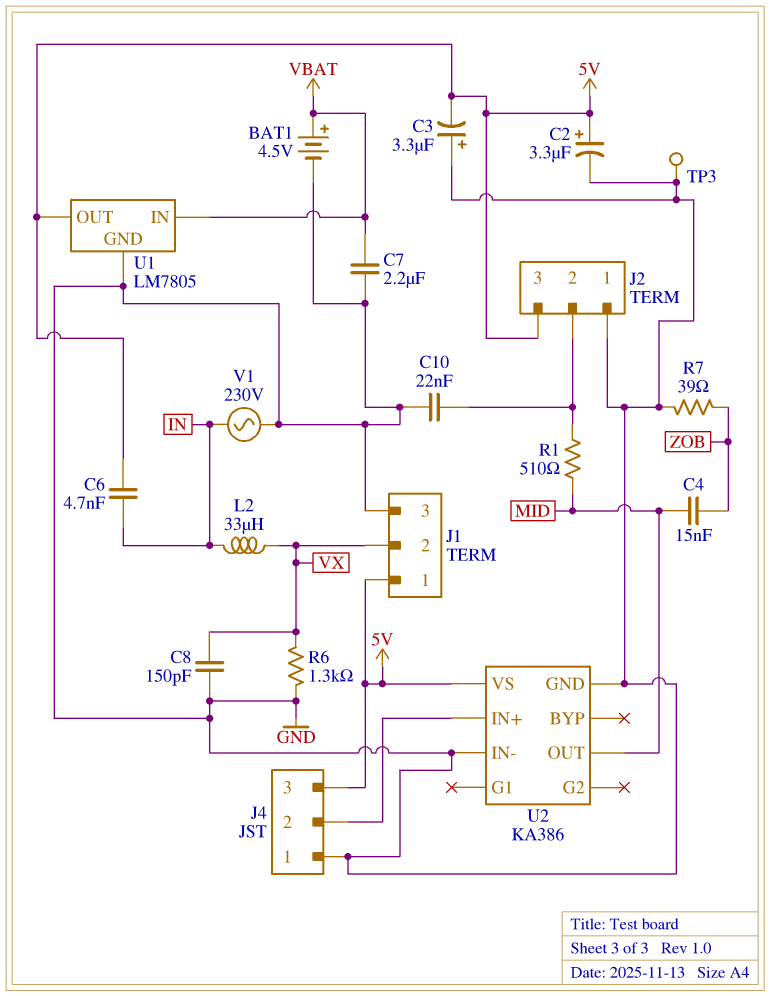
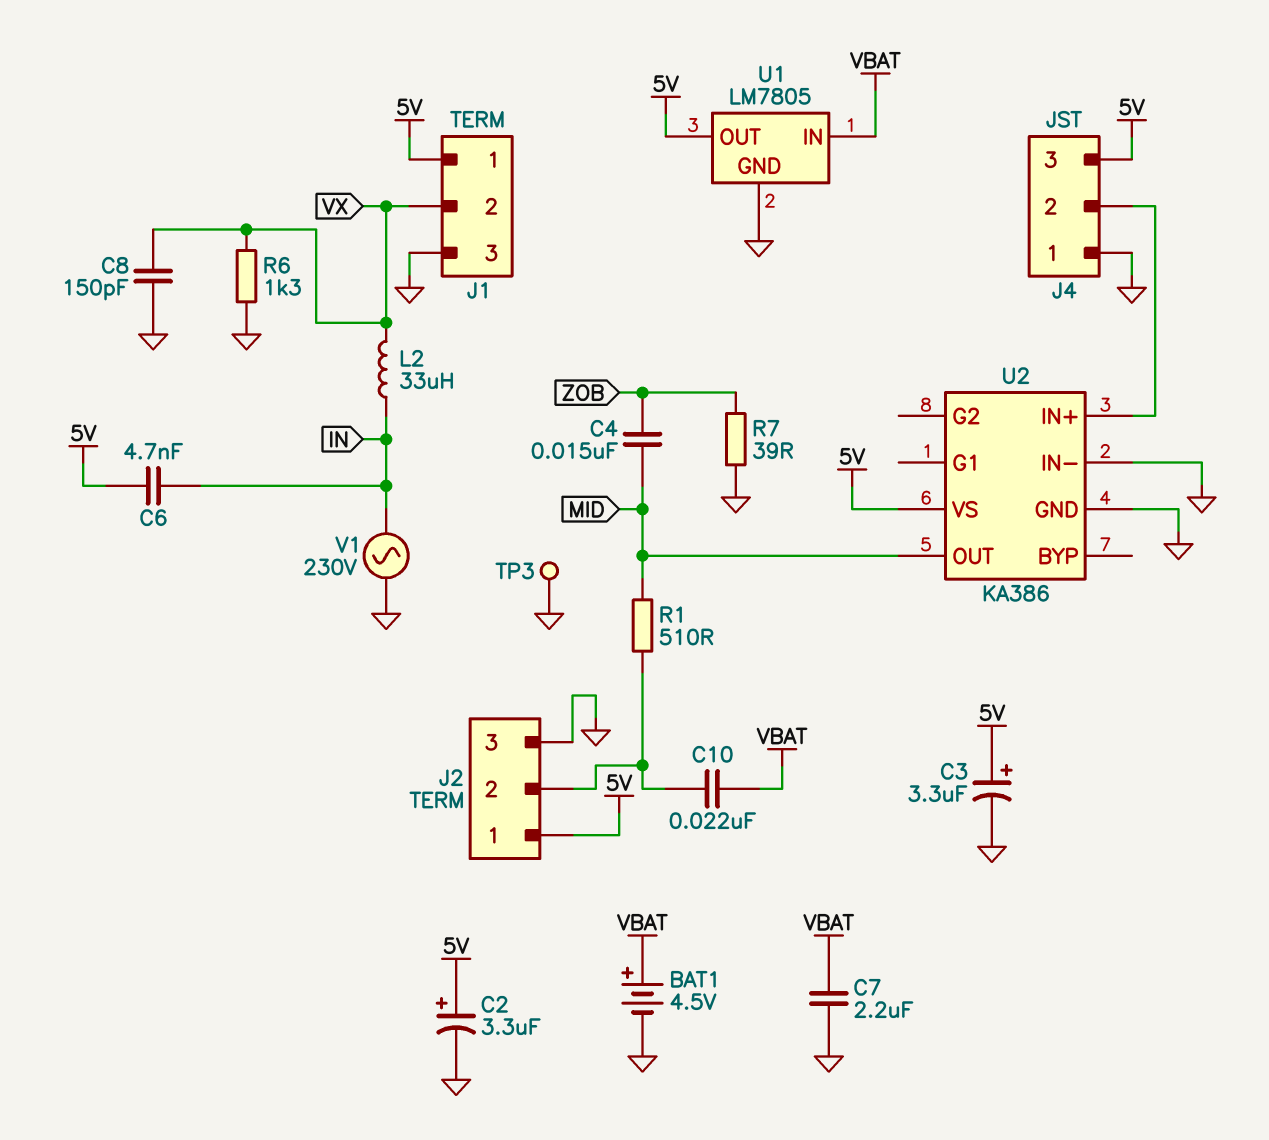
C3: 3.3uF (plus GND, minus 5V) -> 3.3uF (plus 5V, minus GND)
C10: 22nF (GND, J2/2) -> 22nF (J2/2, VBAT)
J2 pin 1: GND -> 5V
J2 pin 3: 5V -> GND

